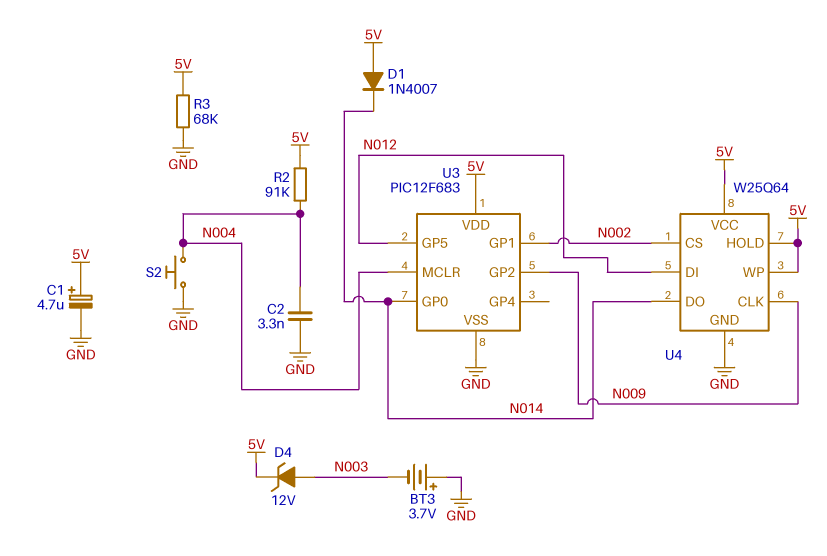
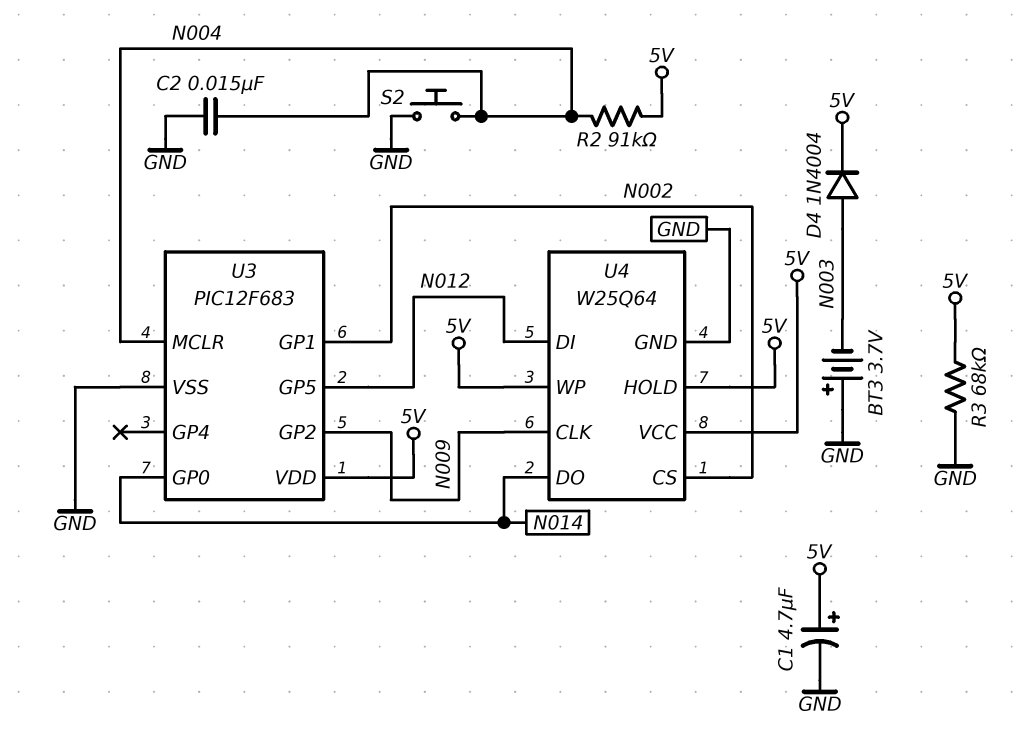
C2: 3.3nF (GND, N004) -> 15nF (GND, N004)
D1: diode 1N4007 (A 5V, K N014) -> none
D4: zener 12V (A N003, K 5V) -> diode 1N4004 (A N003, K 5V)

